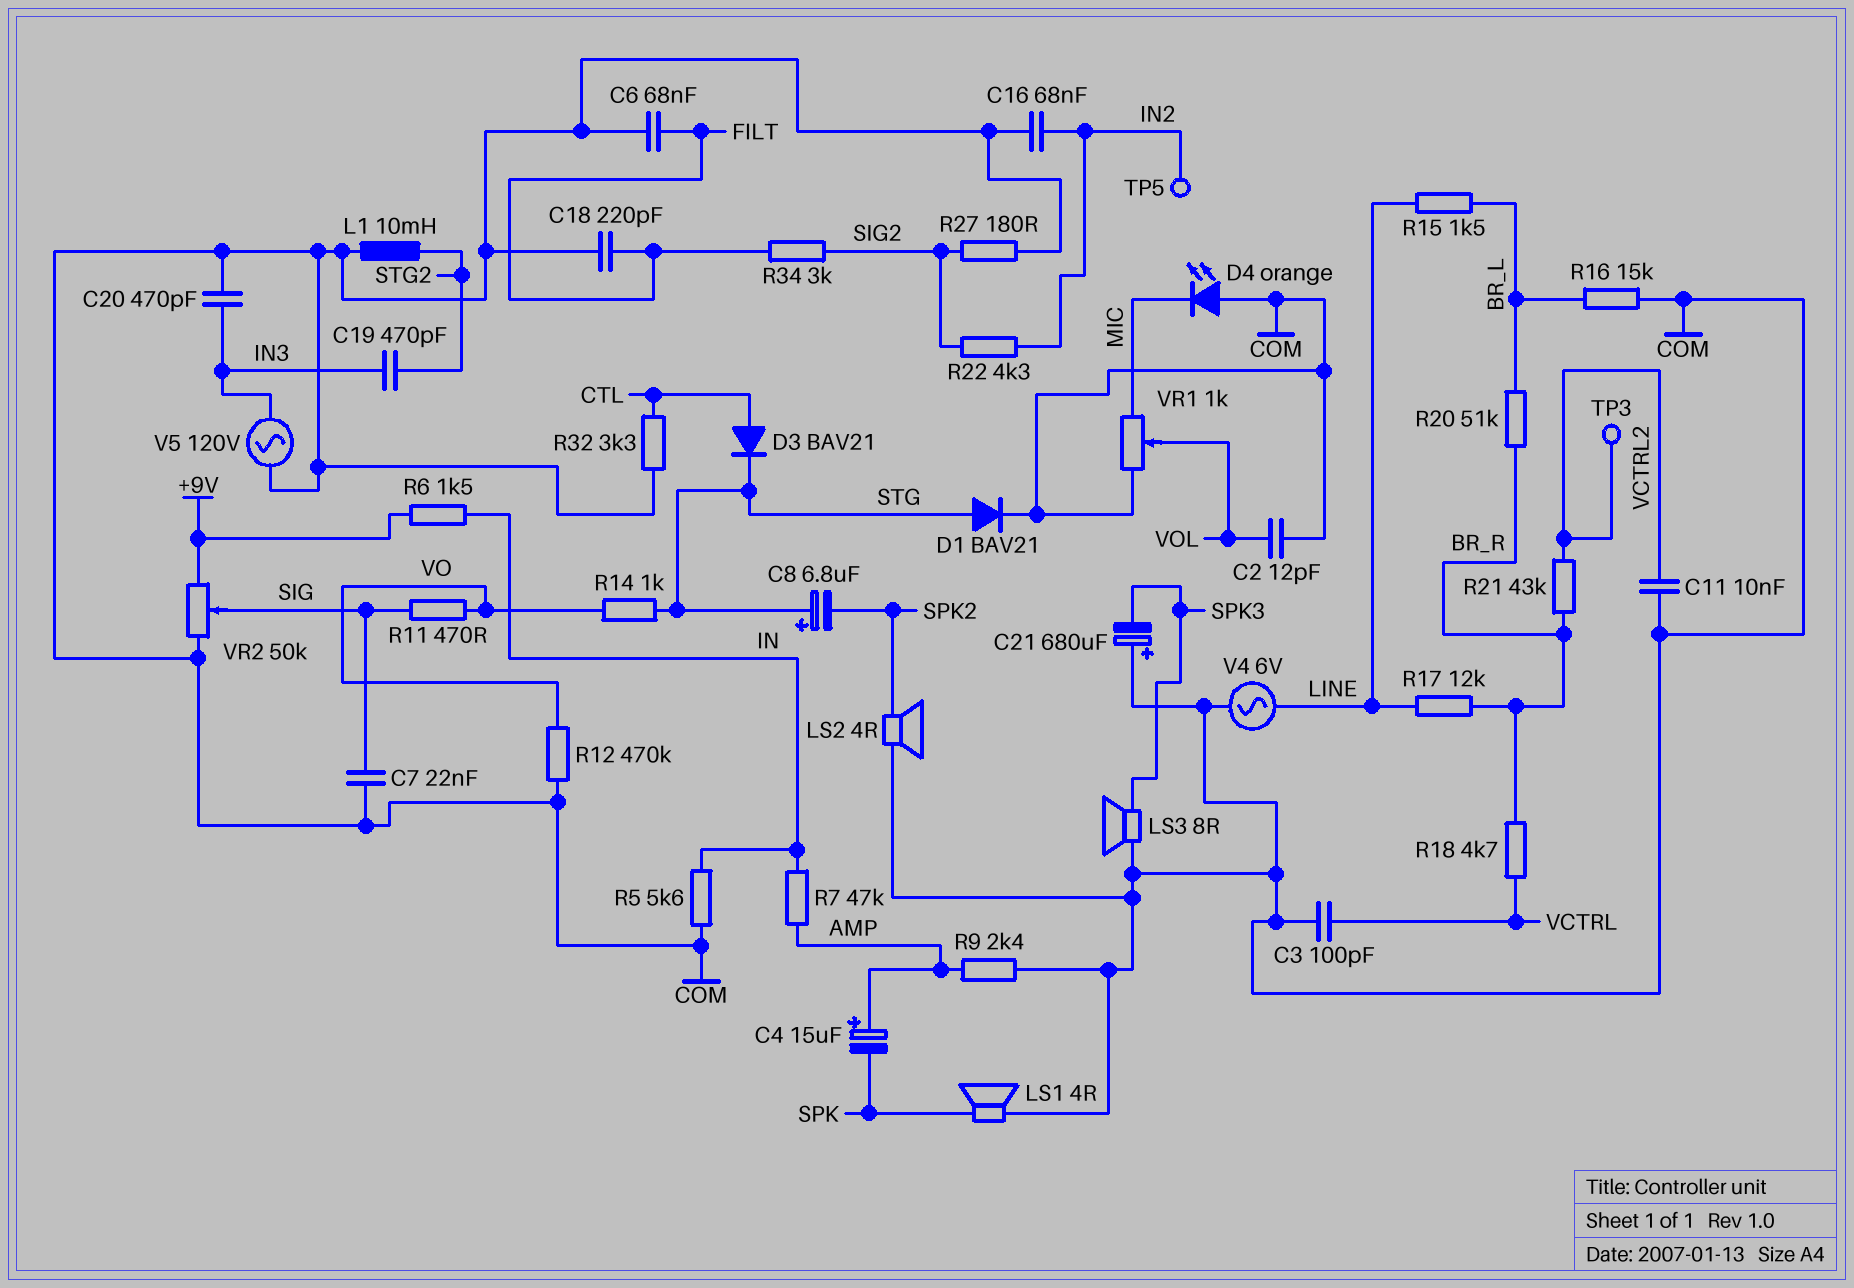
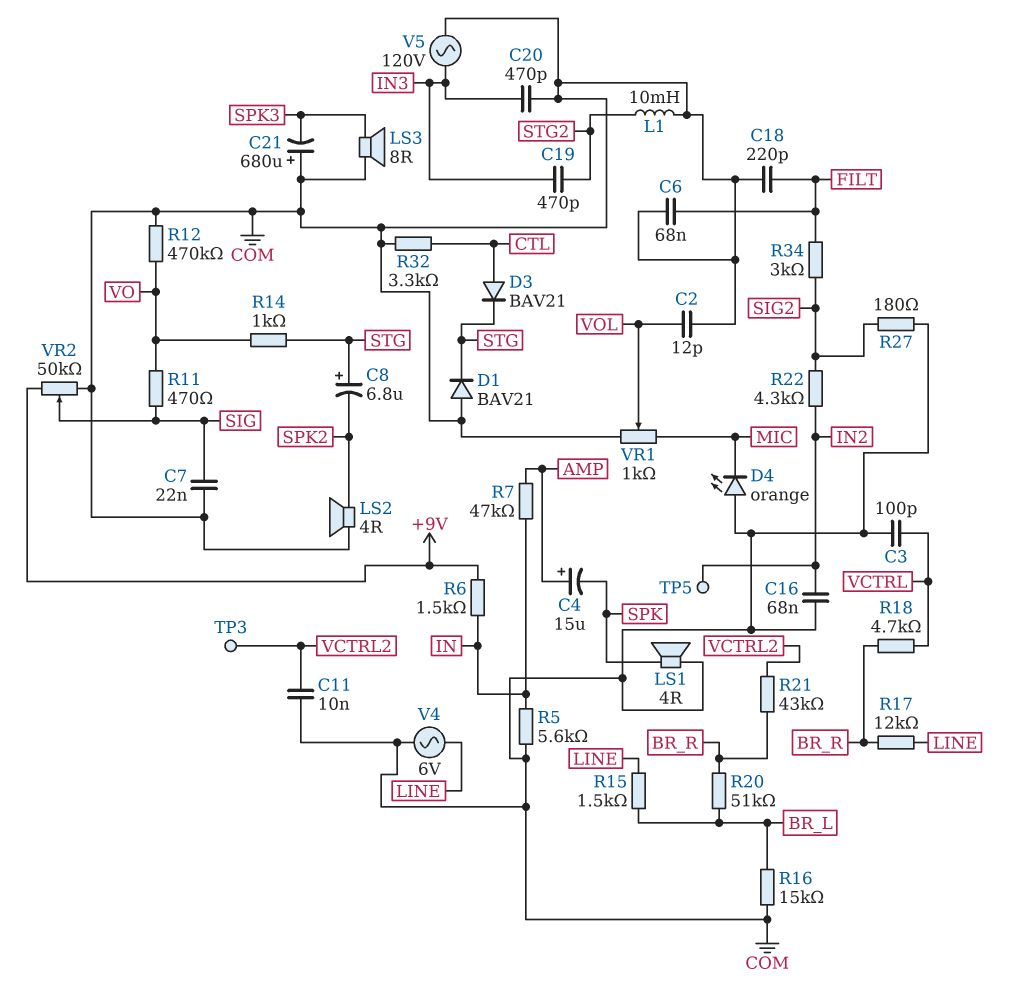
D1: diode BAV21 (A STG, K COM) -> diode BAV21 (A COM, K STG)
R9: 2.4k (AMP, COM) -> none

